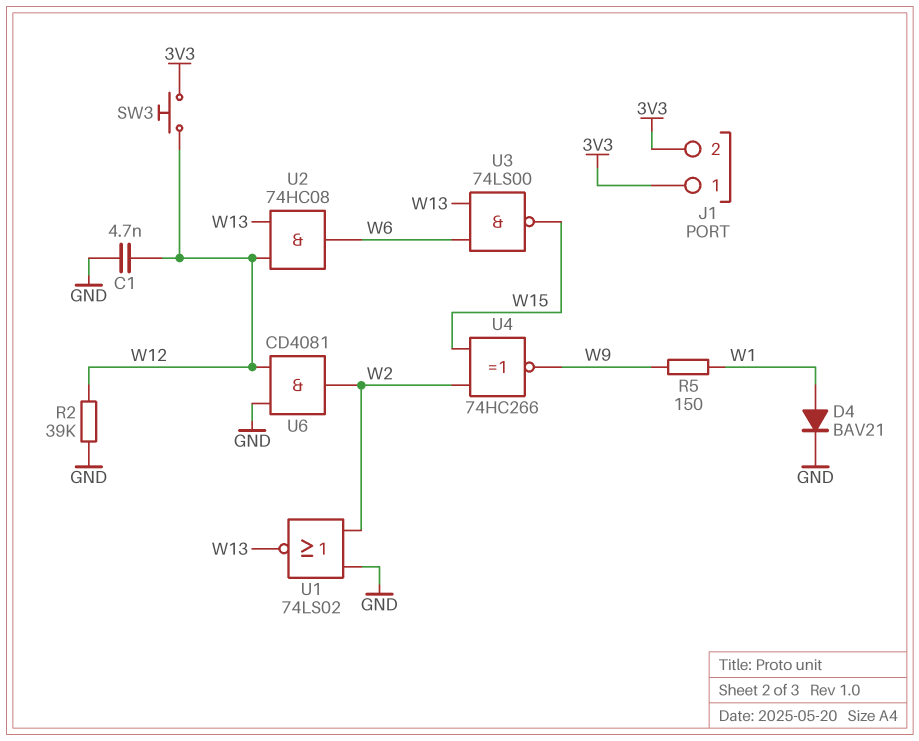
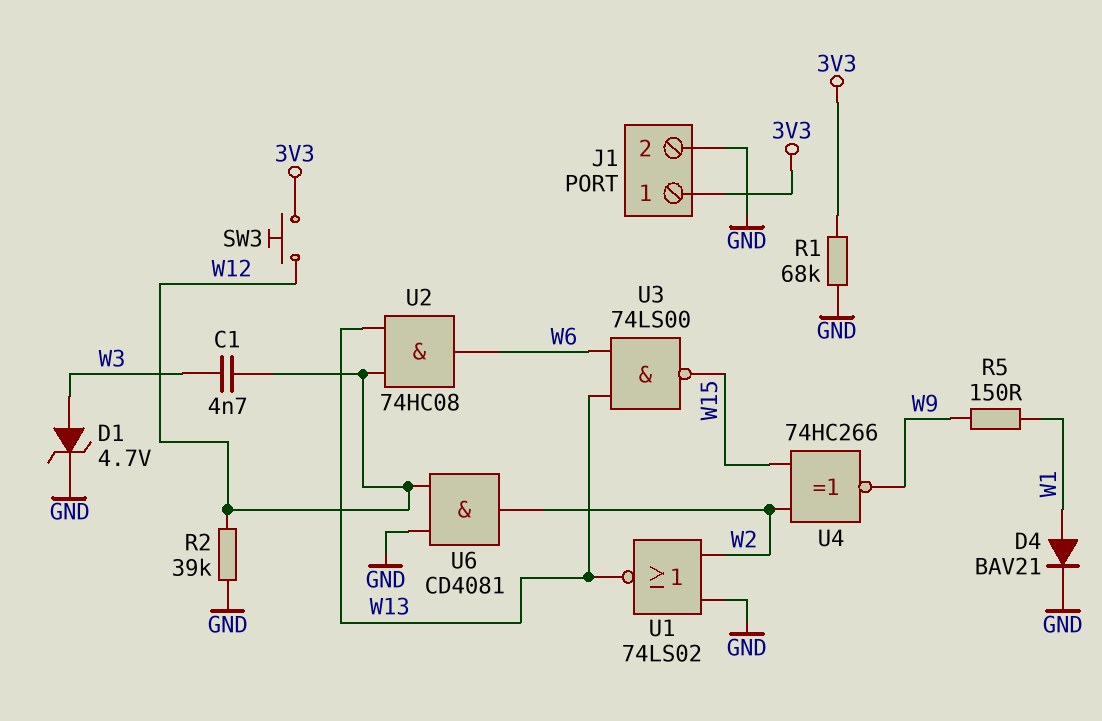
C1: 4.7nF (GND, W12) -> 4.7nF (W3, W12)
D1: none -> zener 4.7V (A W3, K GND)
J1 pin 2: 3V3 -> GND
R1: none -> 68k (3V3, GND)

